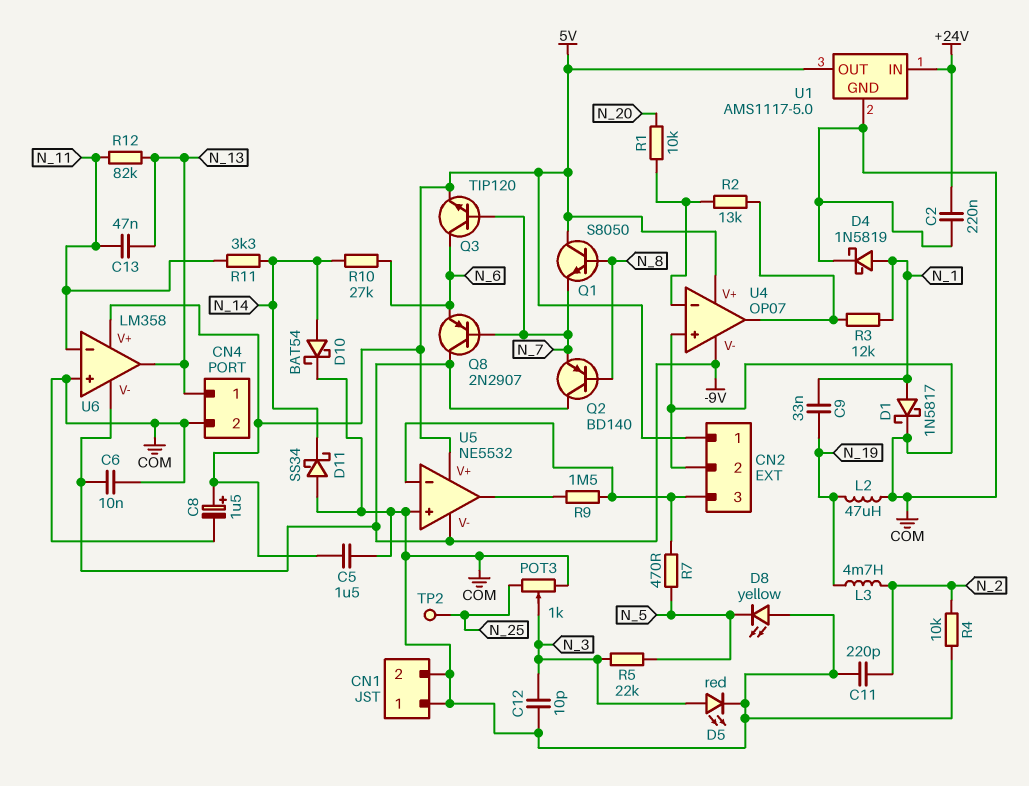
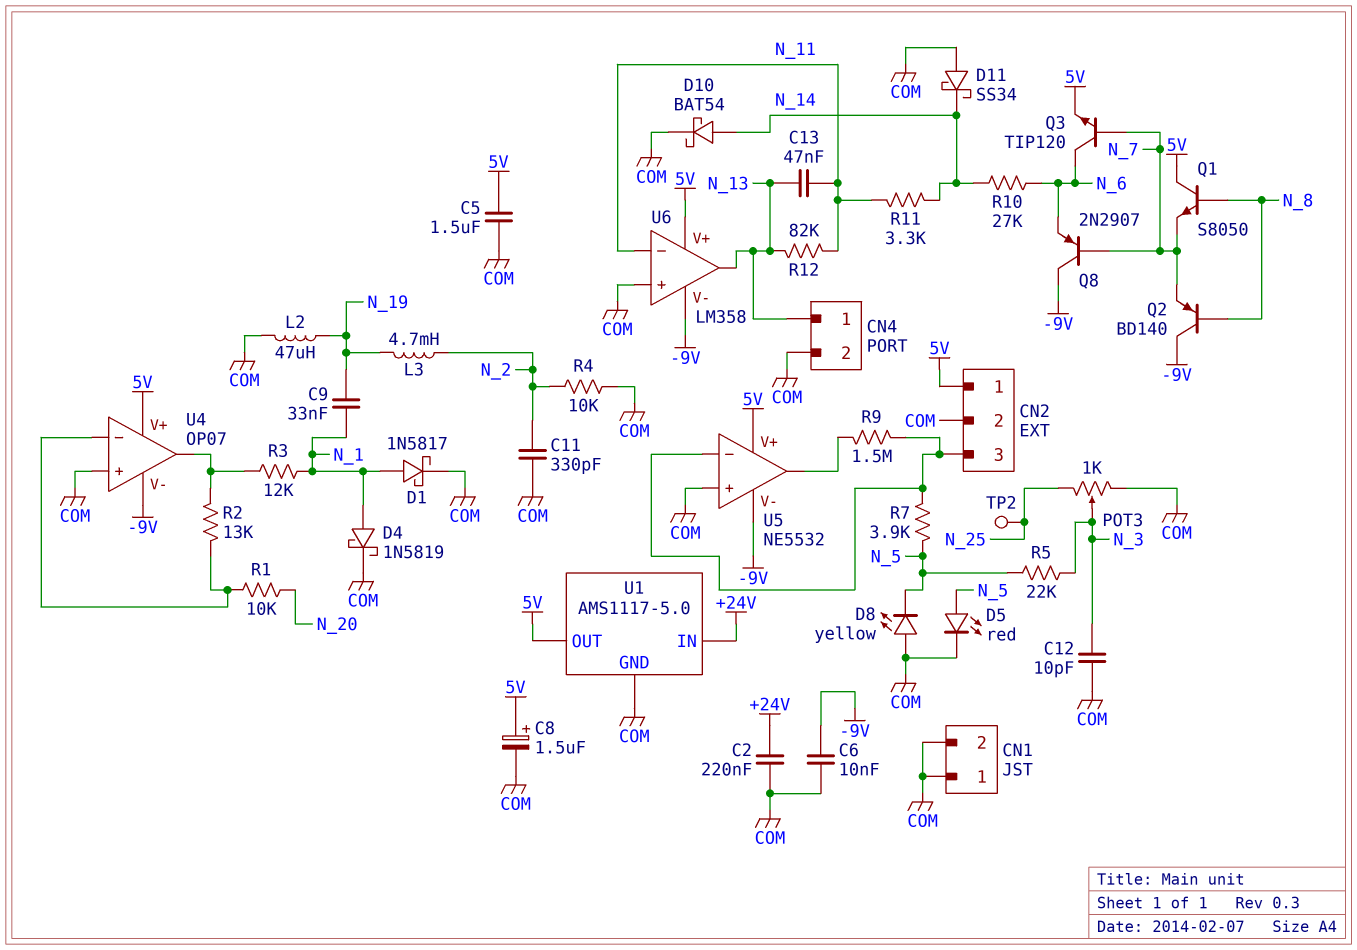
C11: 220pF (COM, N_2) -> 330pF (COM, N_2)
D5: LED red (A N_3, K COM) -> LED red (A N_5, K COM)
R7: 470 (CN2/3, N_5) -> 3.9k (CN2/3, N_5)

